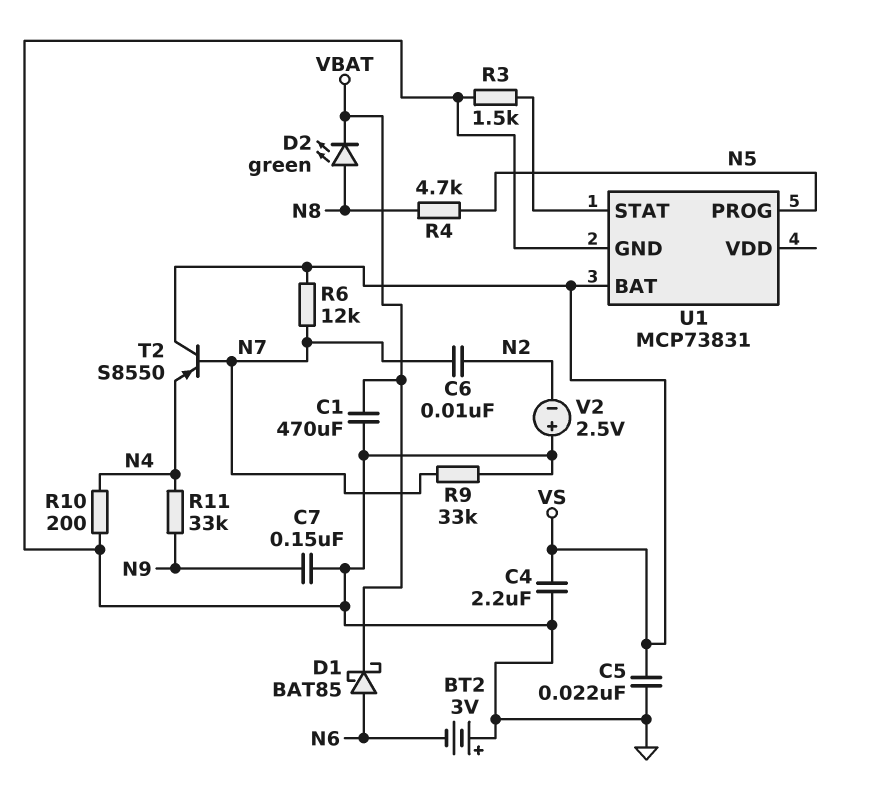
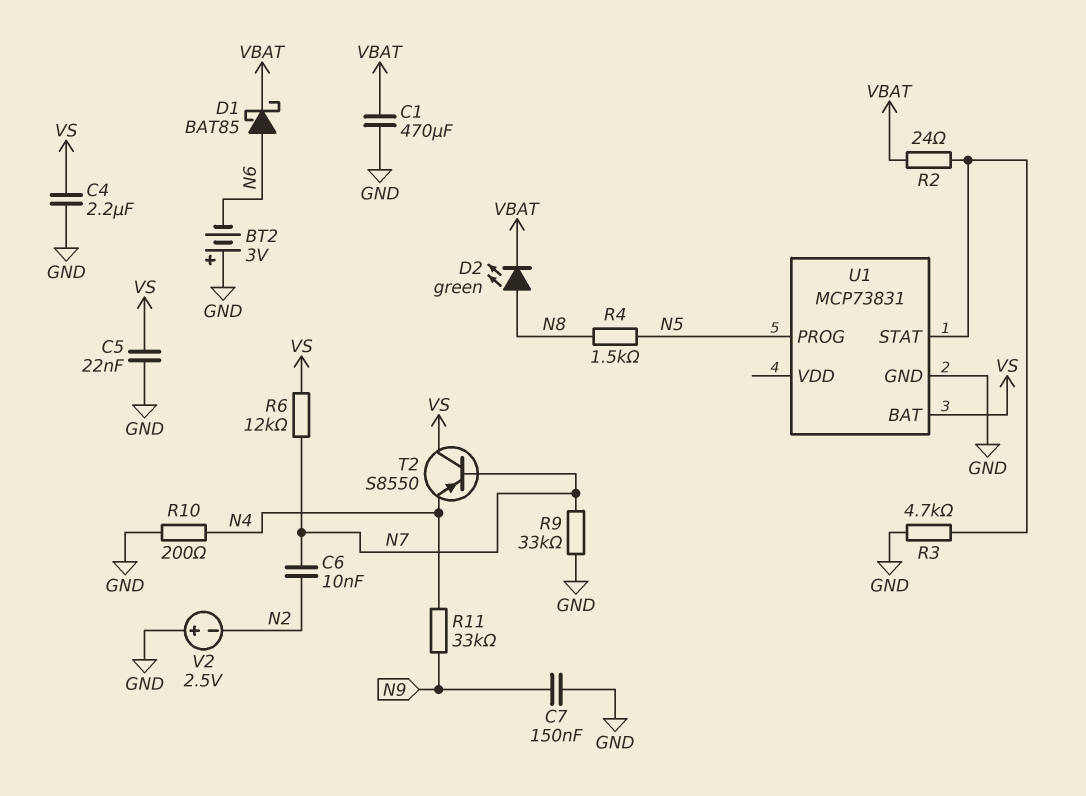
R2: none -> 24 (U1/STAT, VBAT)
R3: 1.5k (GND, U1/STAT) -> 4.7k (GND, U1/STAT)
R4: 4.7k (N5, N8) -> 1.5k (N5, N8)

